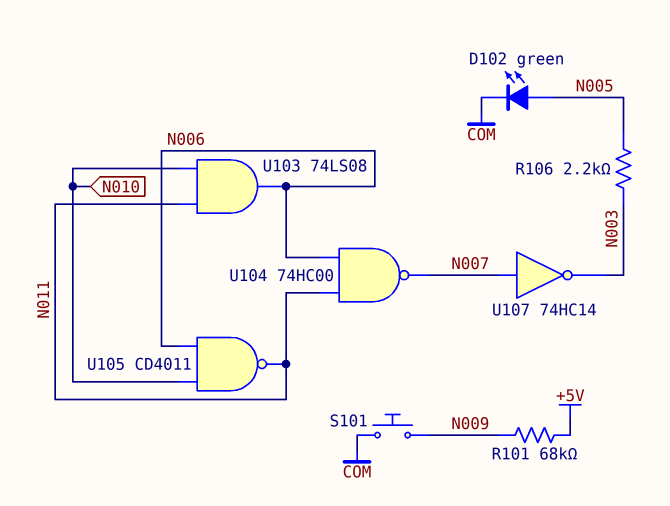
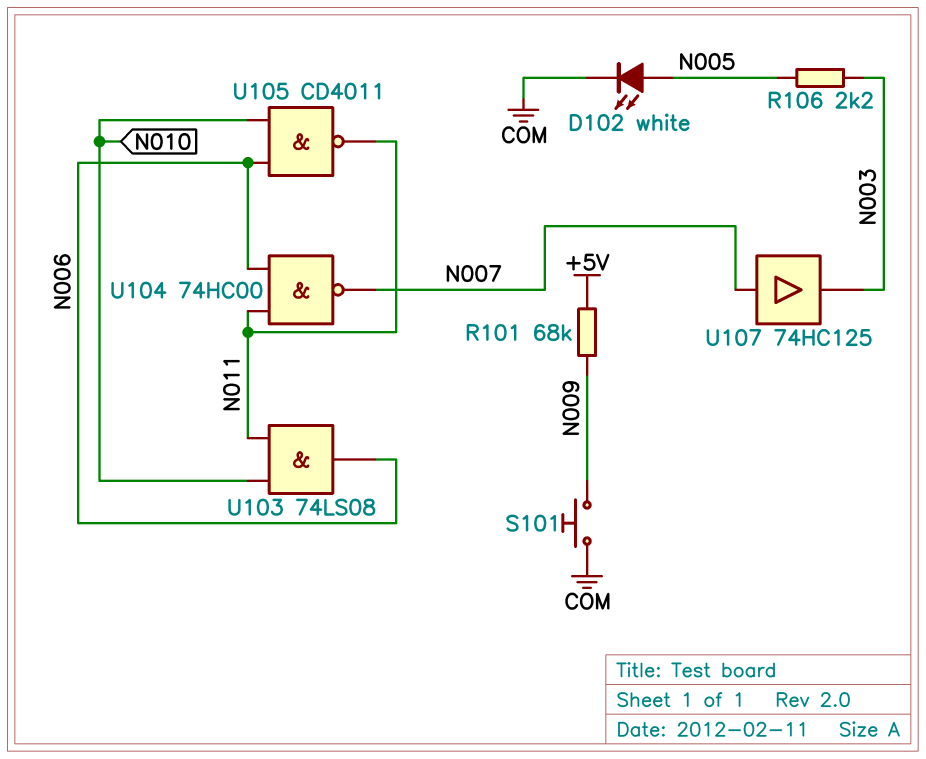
D102: LED green (A N005, K COM) -> LED white (A N005, K COM)
U107: NOT 74HC14 (in N007, out N003) -> buffer 74HC125 (in N007, out N003)

